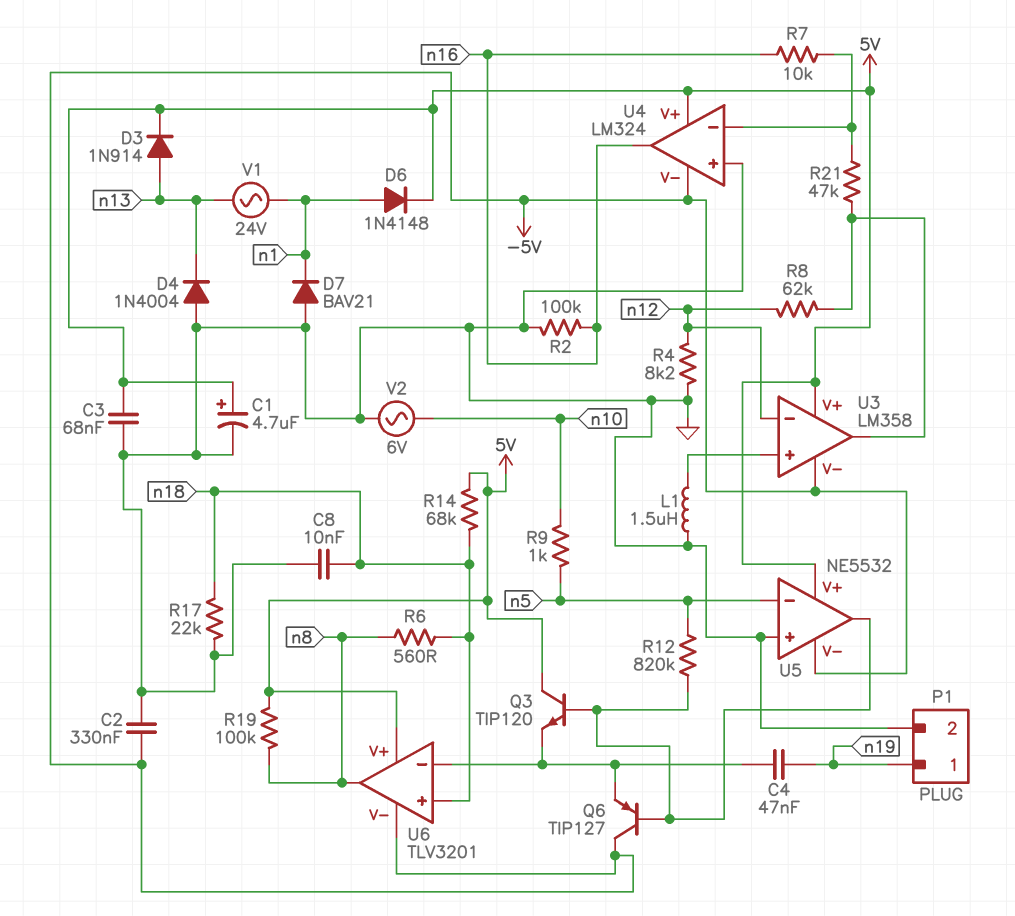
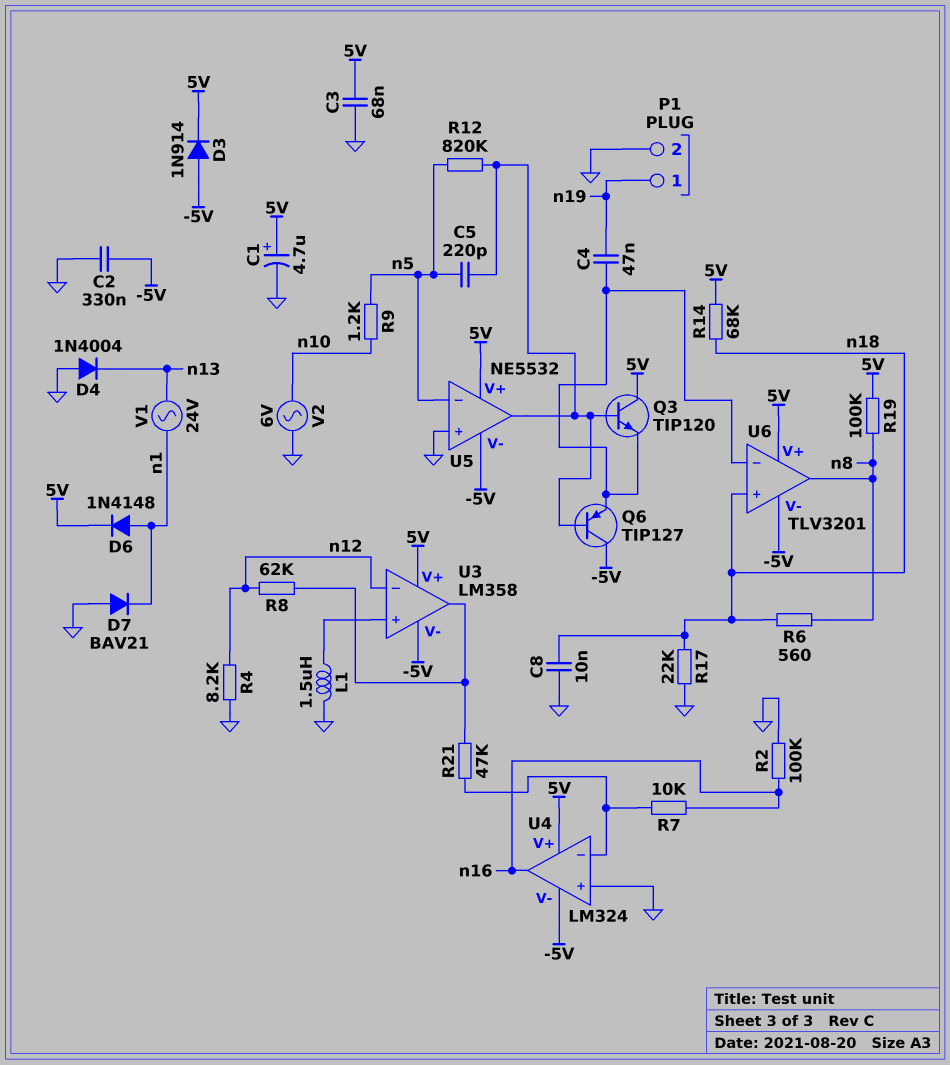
C5: none -> 220pF (U5/out, n5)
D3: diode 1N914 (A n13, K 5V) -> diode 1N914 (A -5V, K 5V)
R9: 1k (n5, n10) -> 1.2k (n5, n10)

